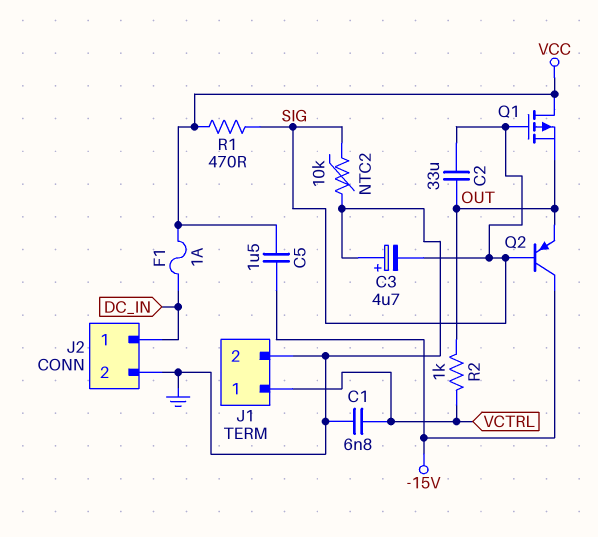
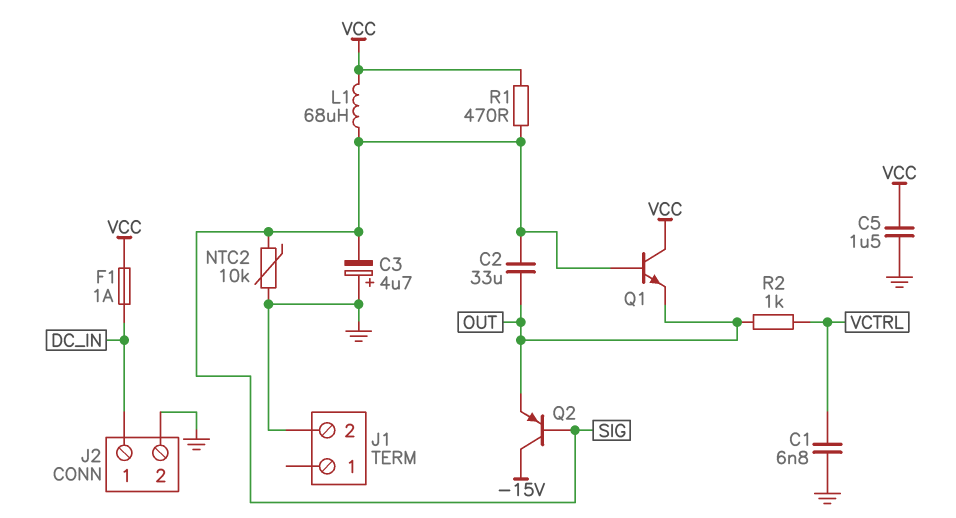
C5: 1.5uF (-15V, VCC) -> 1.5uF (GND, VCC)
J1 pin 1: VCTRL -> none
L1: none -> 68uH (SIG, VCC)
Q1: PMOS (G SIG, D VCC, S OUT) -> NPN (B SIG, C VCC, E OUT)

